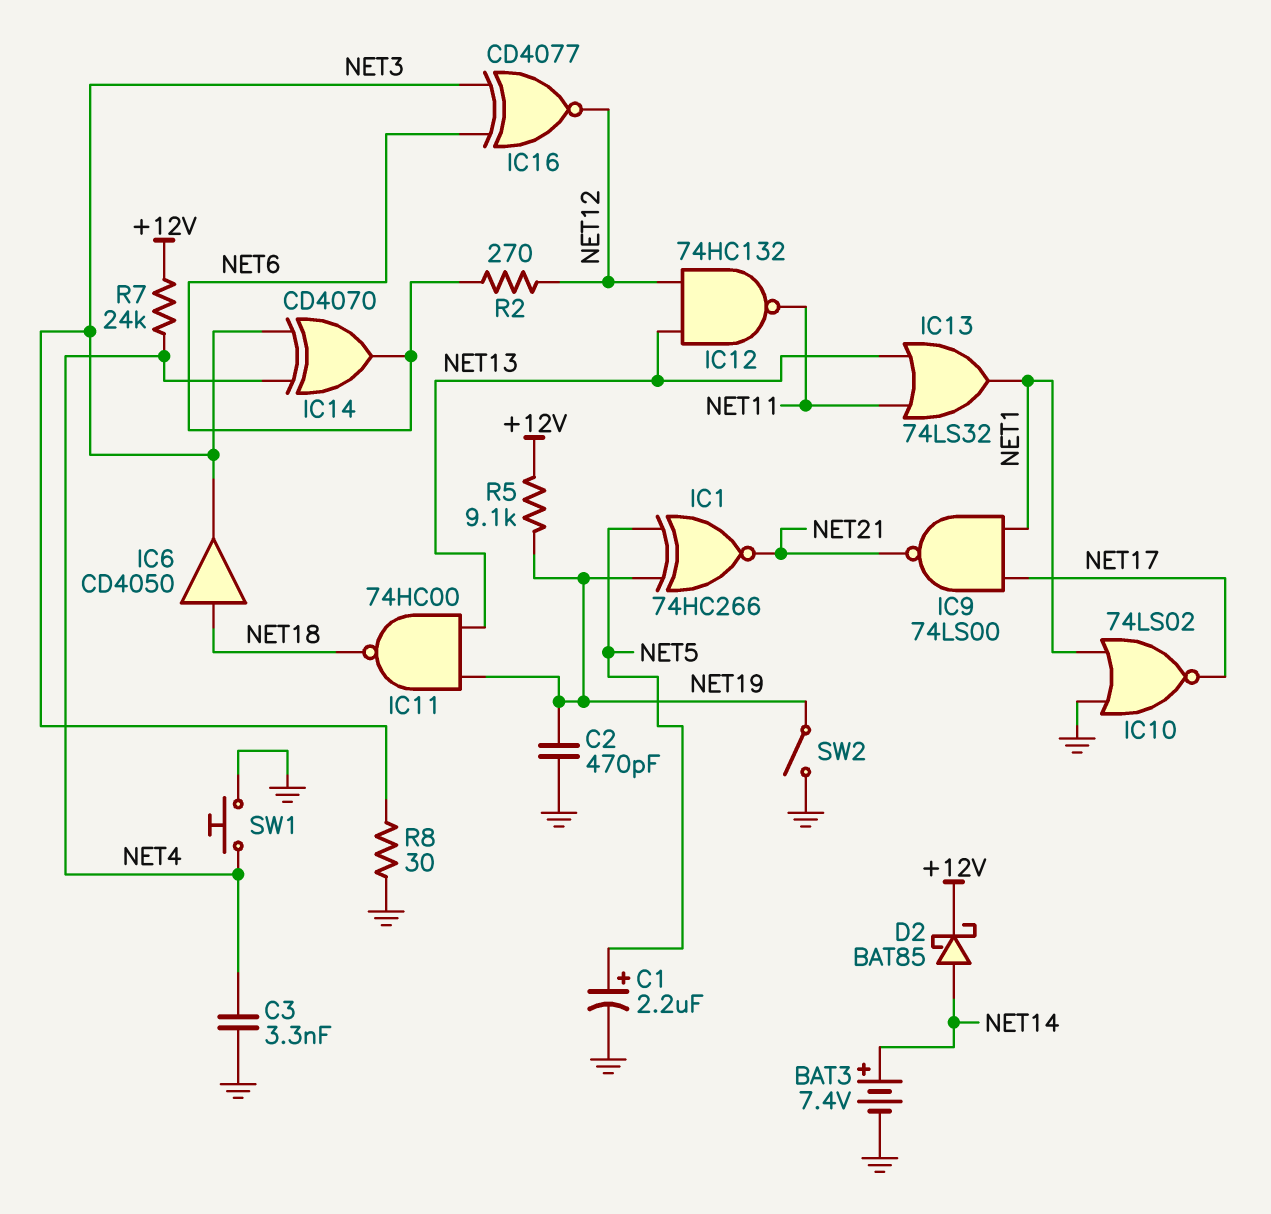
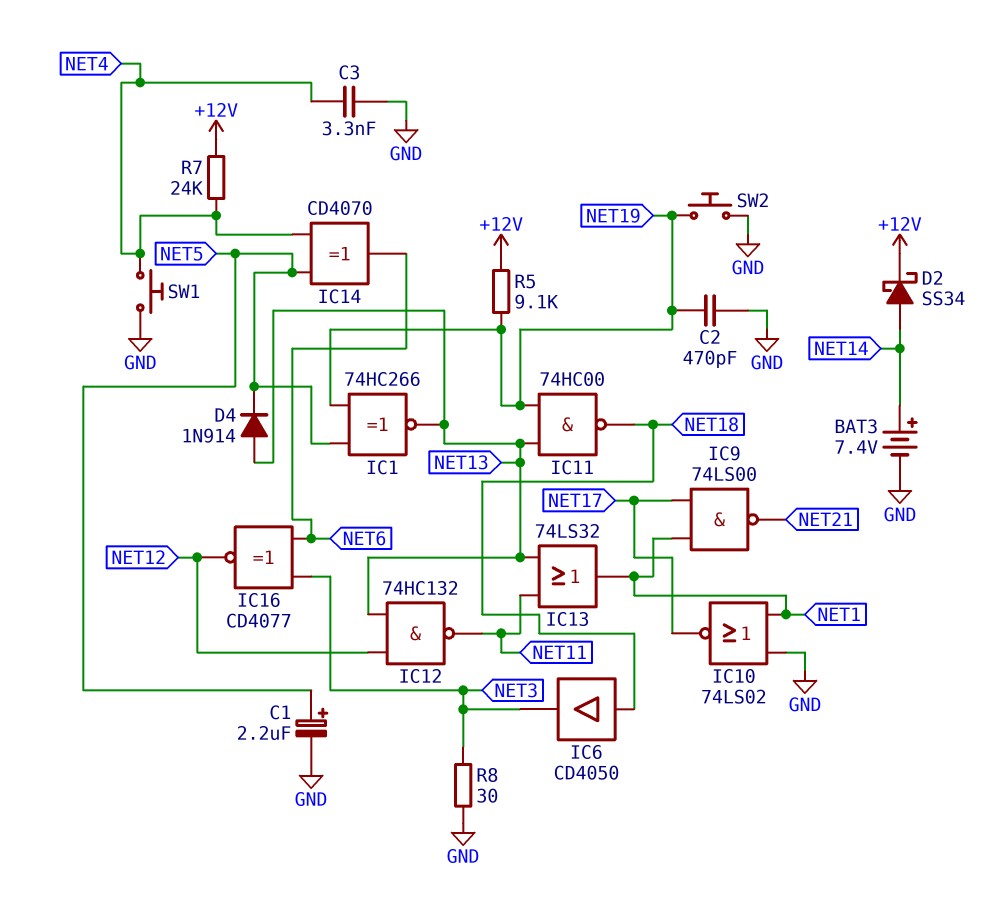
D2: schottky BAT85 (A NET14, K +12V) -> schottky SS34 (A NET14, K +12V)
D4: none -> diode 1N914 (A NET13, K NET5)
IC1: XNOR 74HC266 (in NET5, in NET19, out NET21) -> XNOR 74HC266 (in NET5, in NET19, out NET13)
IC14: XOR CD4070 (in NET3, in NET4, out NET6) -> XOR CD4070 (in NET4, in NET5, out NET6)
R2: 270 (NET6, NET12) -> none
SW2: switch (GND, NET19) -> button (GND, NET19)

